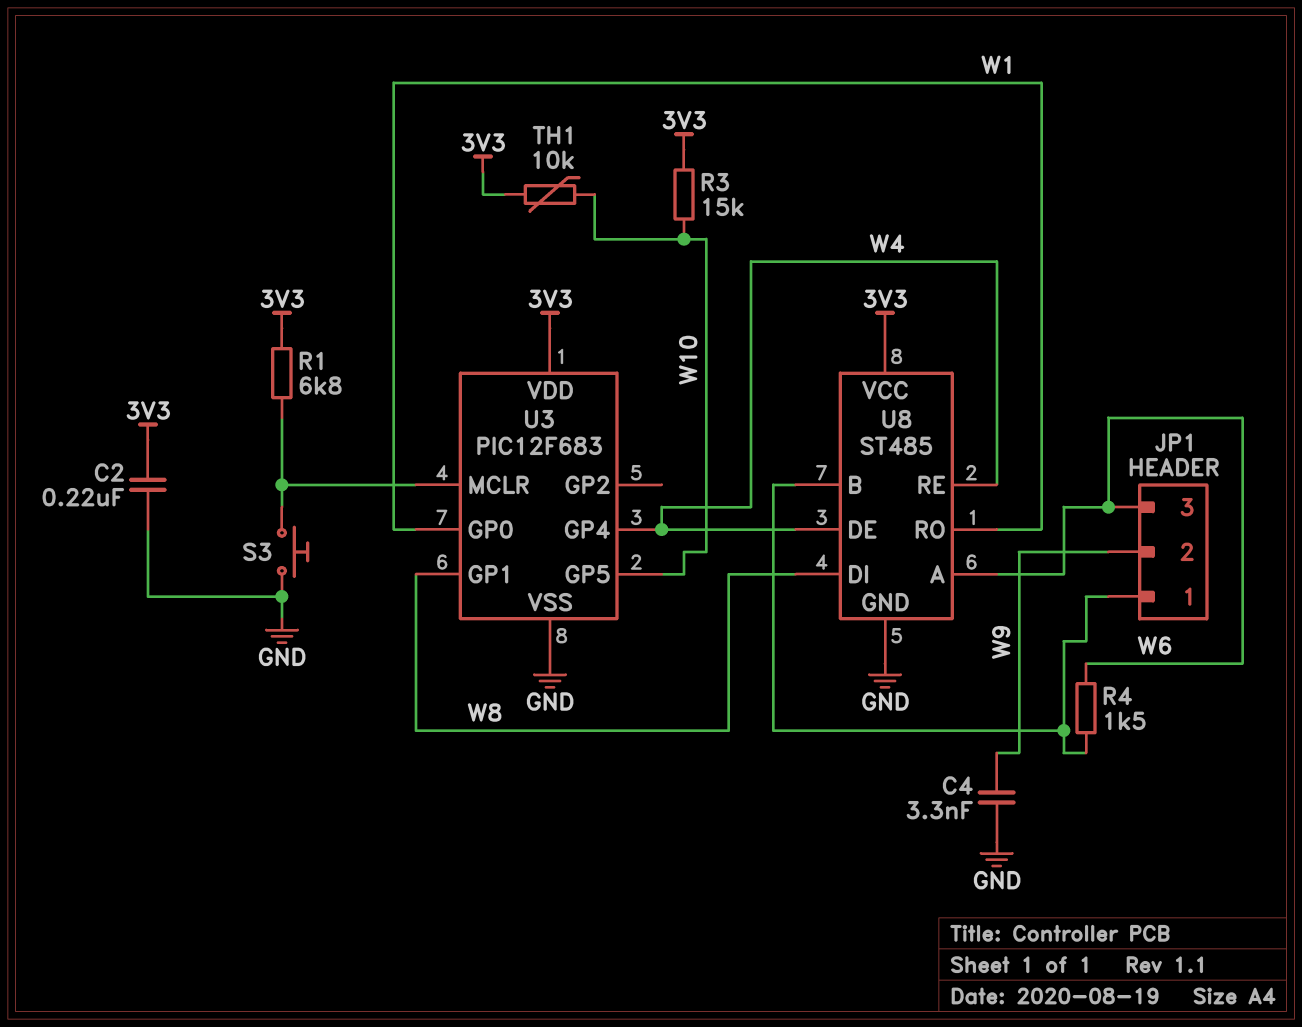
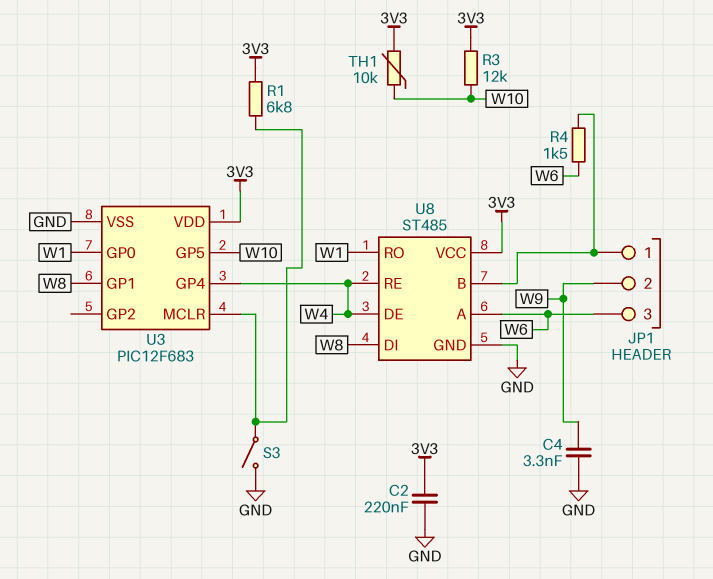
R3: 15k (3V3, W10) -> 12k (3V3, W10)
S3: button (GND, U3/MCLR) -> switch (GND, U3/MCLR)

